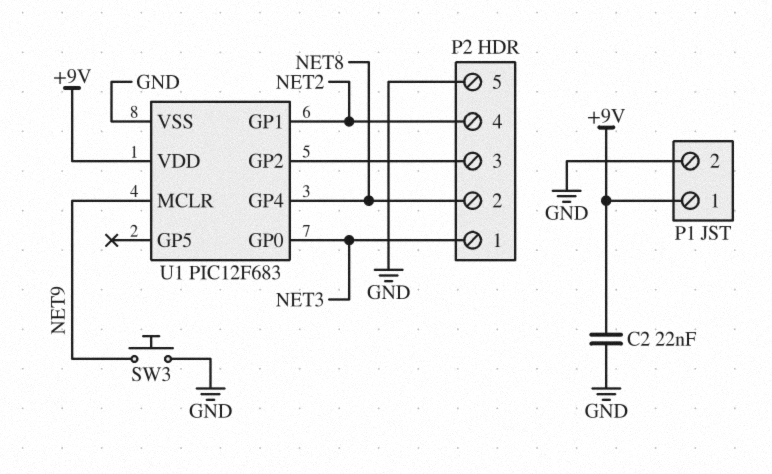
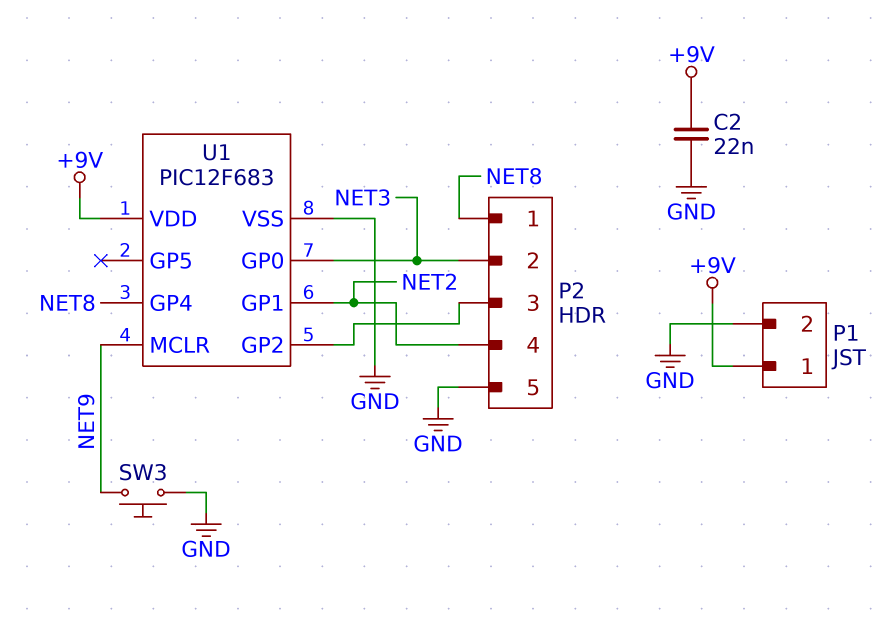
P2 pin 1: NET3 -> NET8
P2 pin 2: NET8 -> NET3

